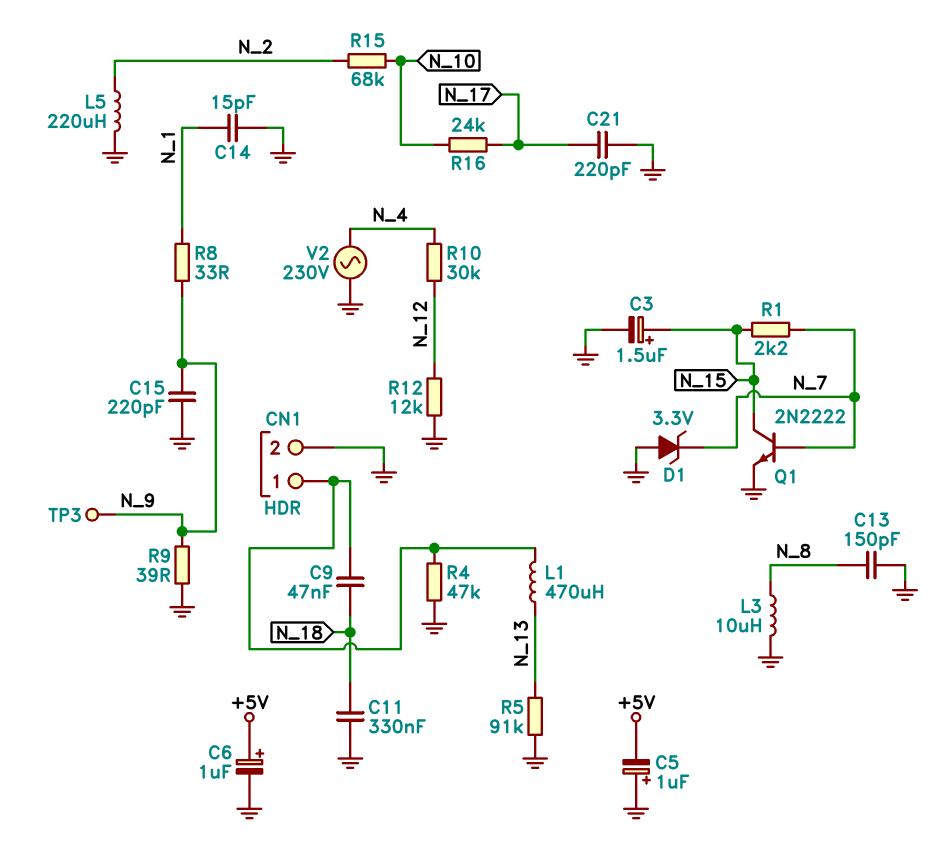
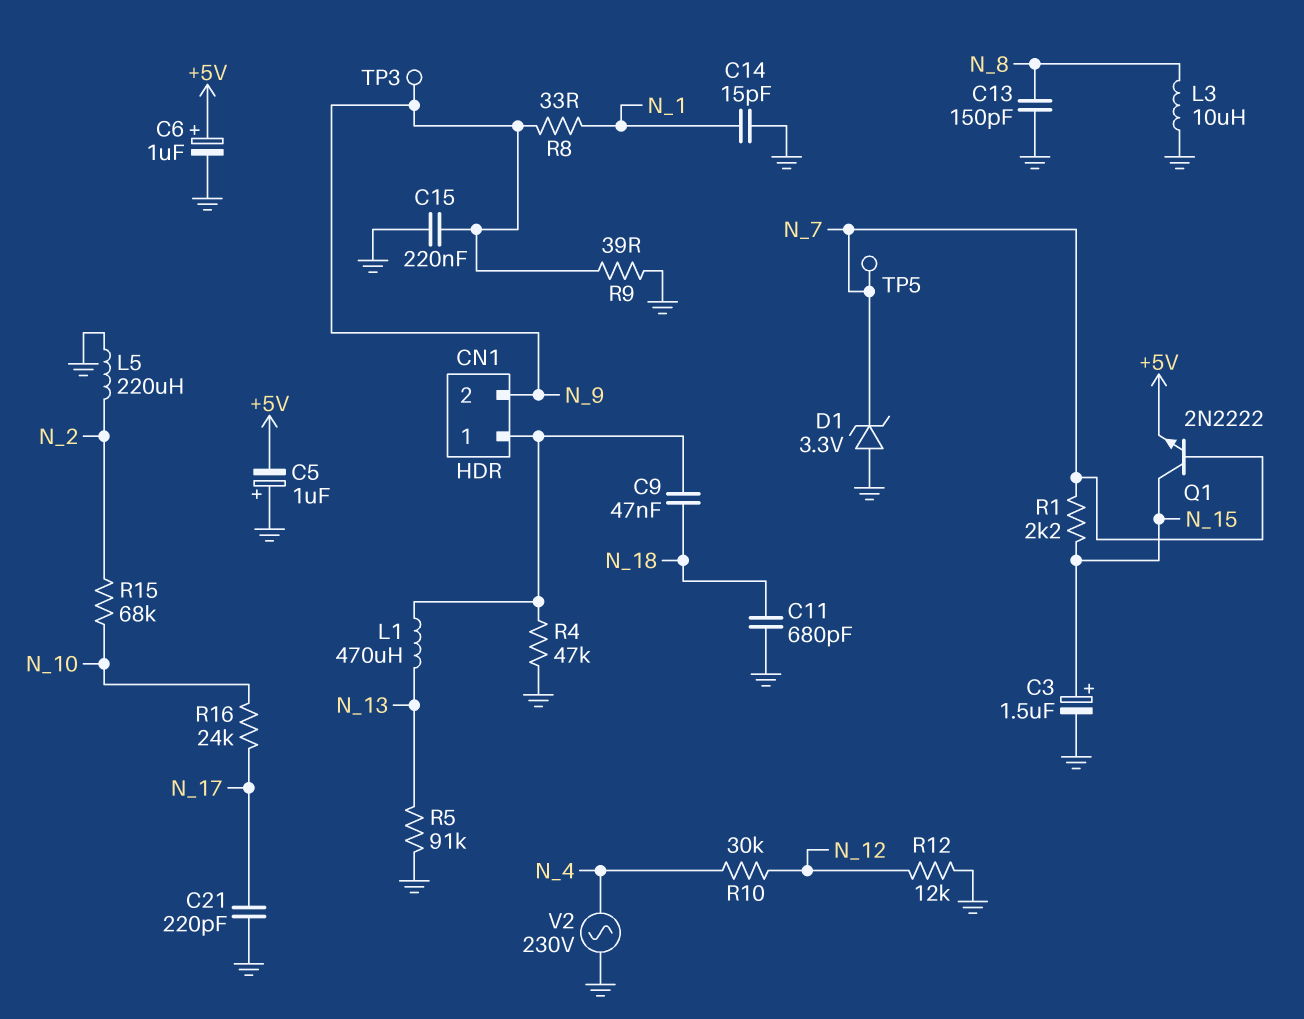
C11: 330nF (GND, N_18) -> 680pF (GND, N_18)
C15: 220pF (GND, N_9) -> 220nF (GND, N_9)
CN1 pin 2: GND -> N_9
Q1: NPN 2N2222 (B N_7, C N_15, E GND) -> NPN 2N2222 (B N_7, C N_15, E +5V)
TP5: none -> test point (N_7)

